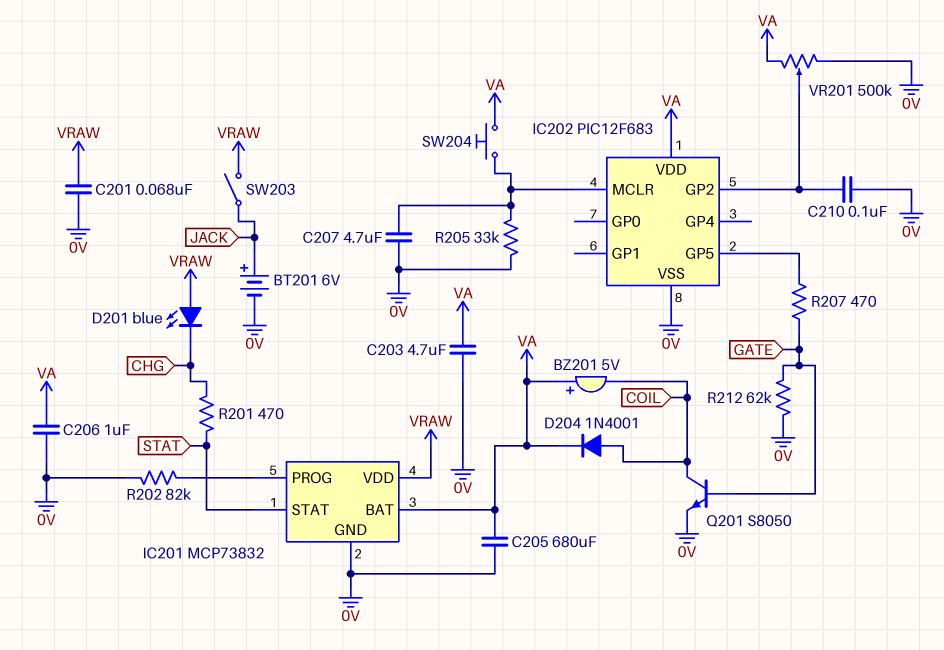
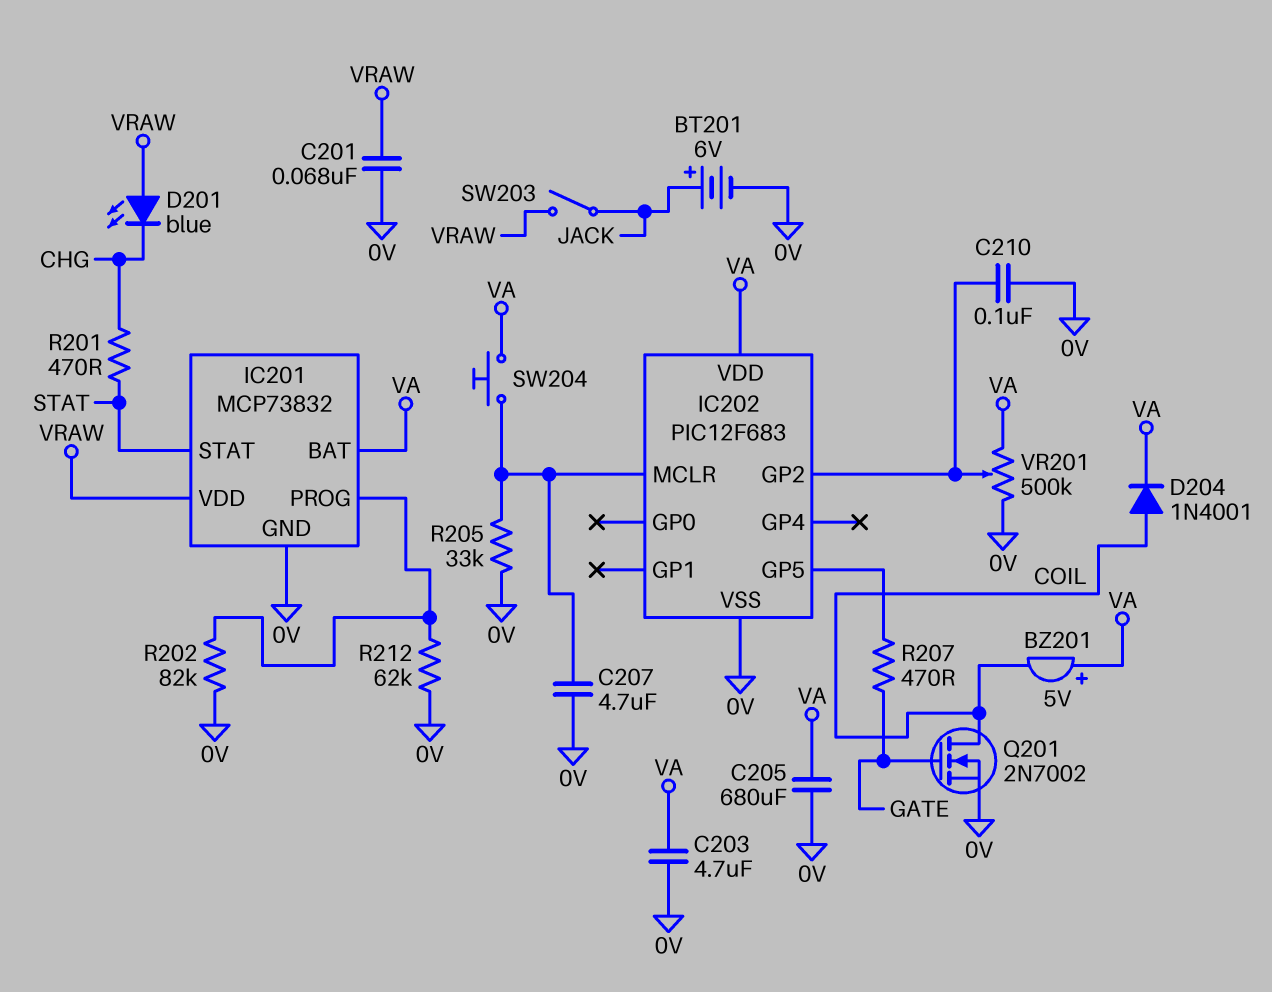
C206: 1uF (0V, VA) -> none
Q201: NPN S8050 (B GATE, C COIL, E 0V) -> NMOS 2N7002 (G GATE, D COIL, S 0V)
R212: 62k (0V, GATE) -> 62k (0V, IC201/PROG)

